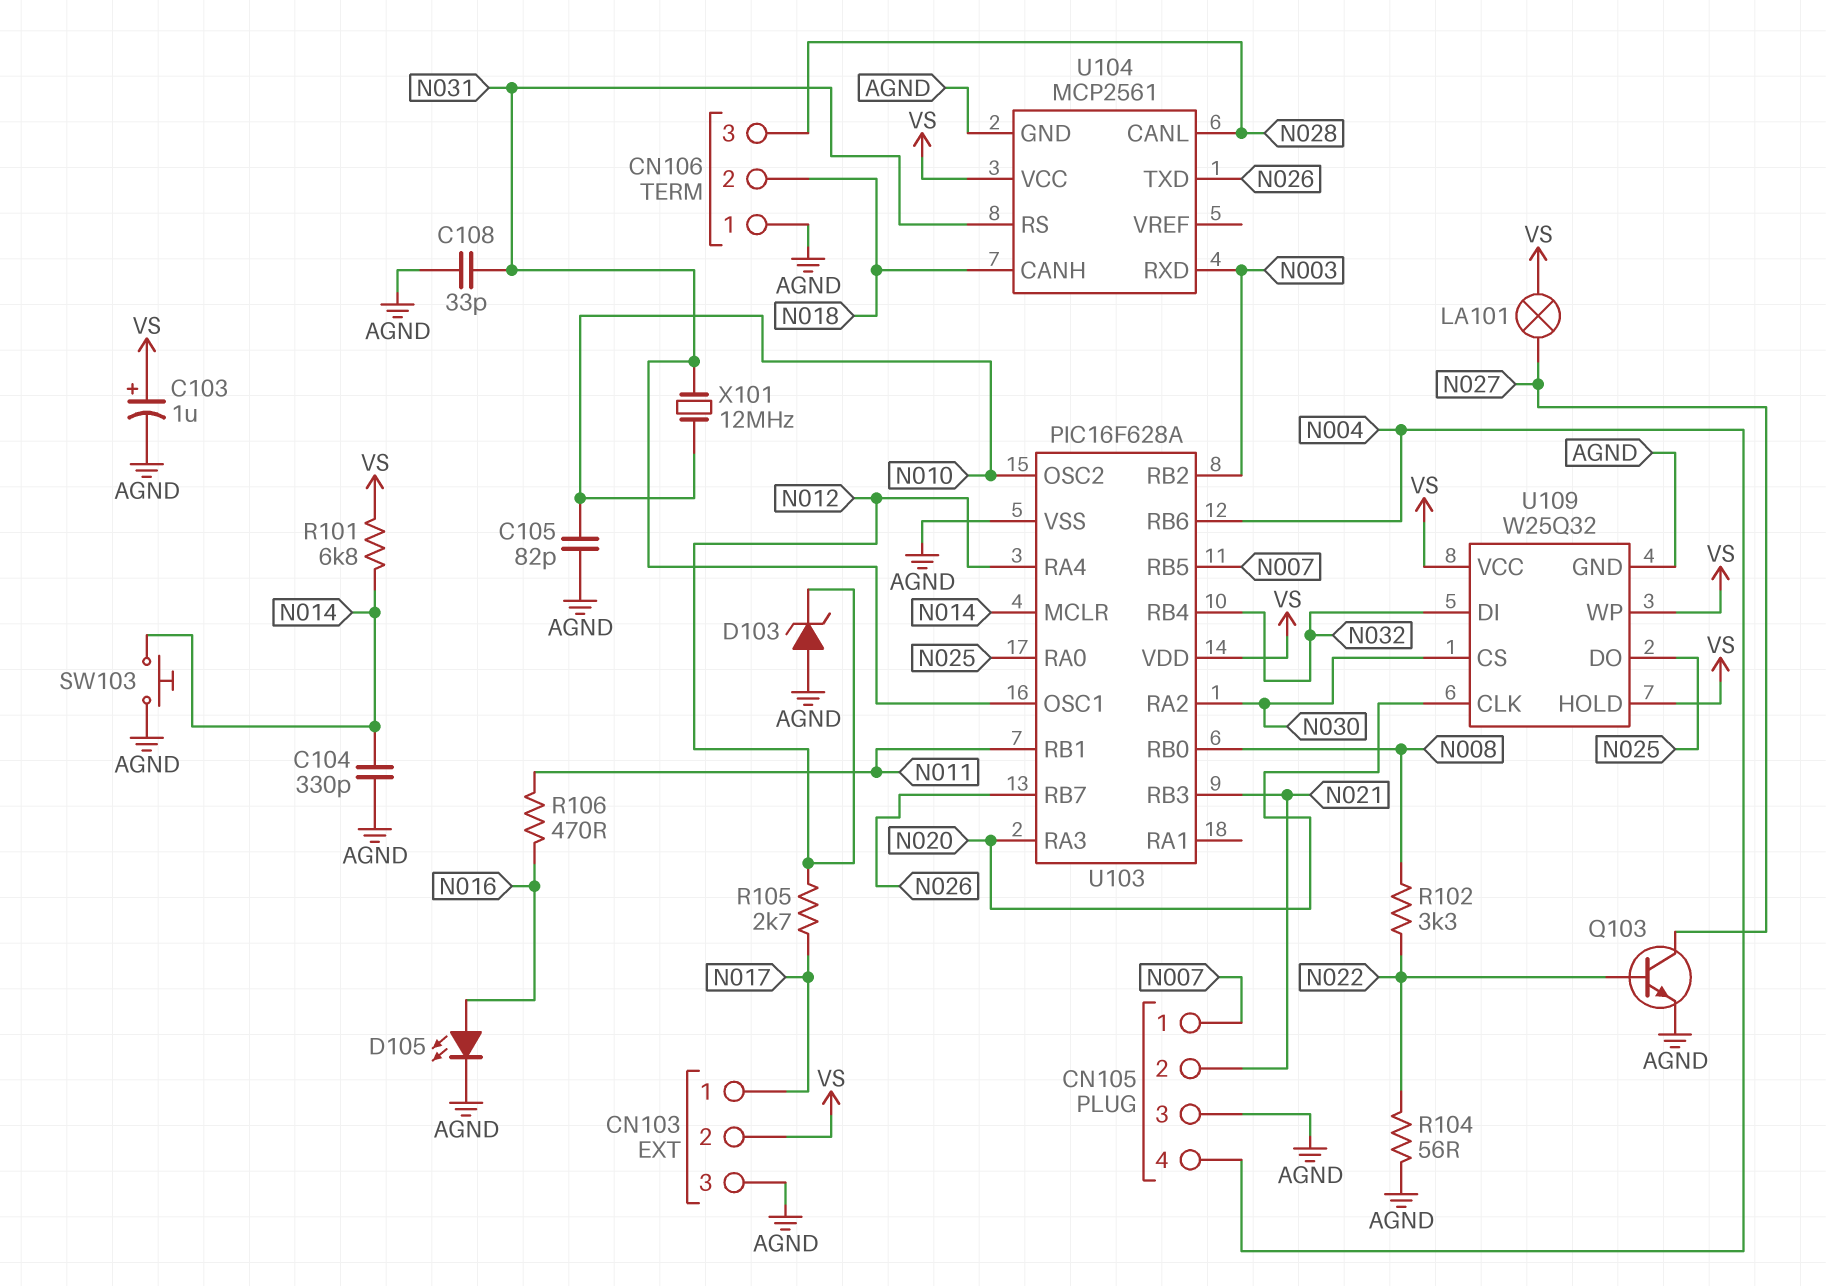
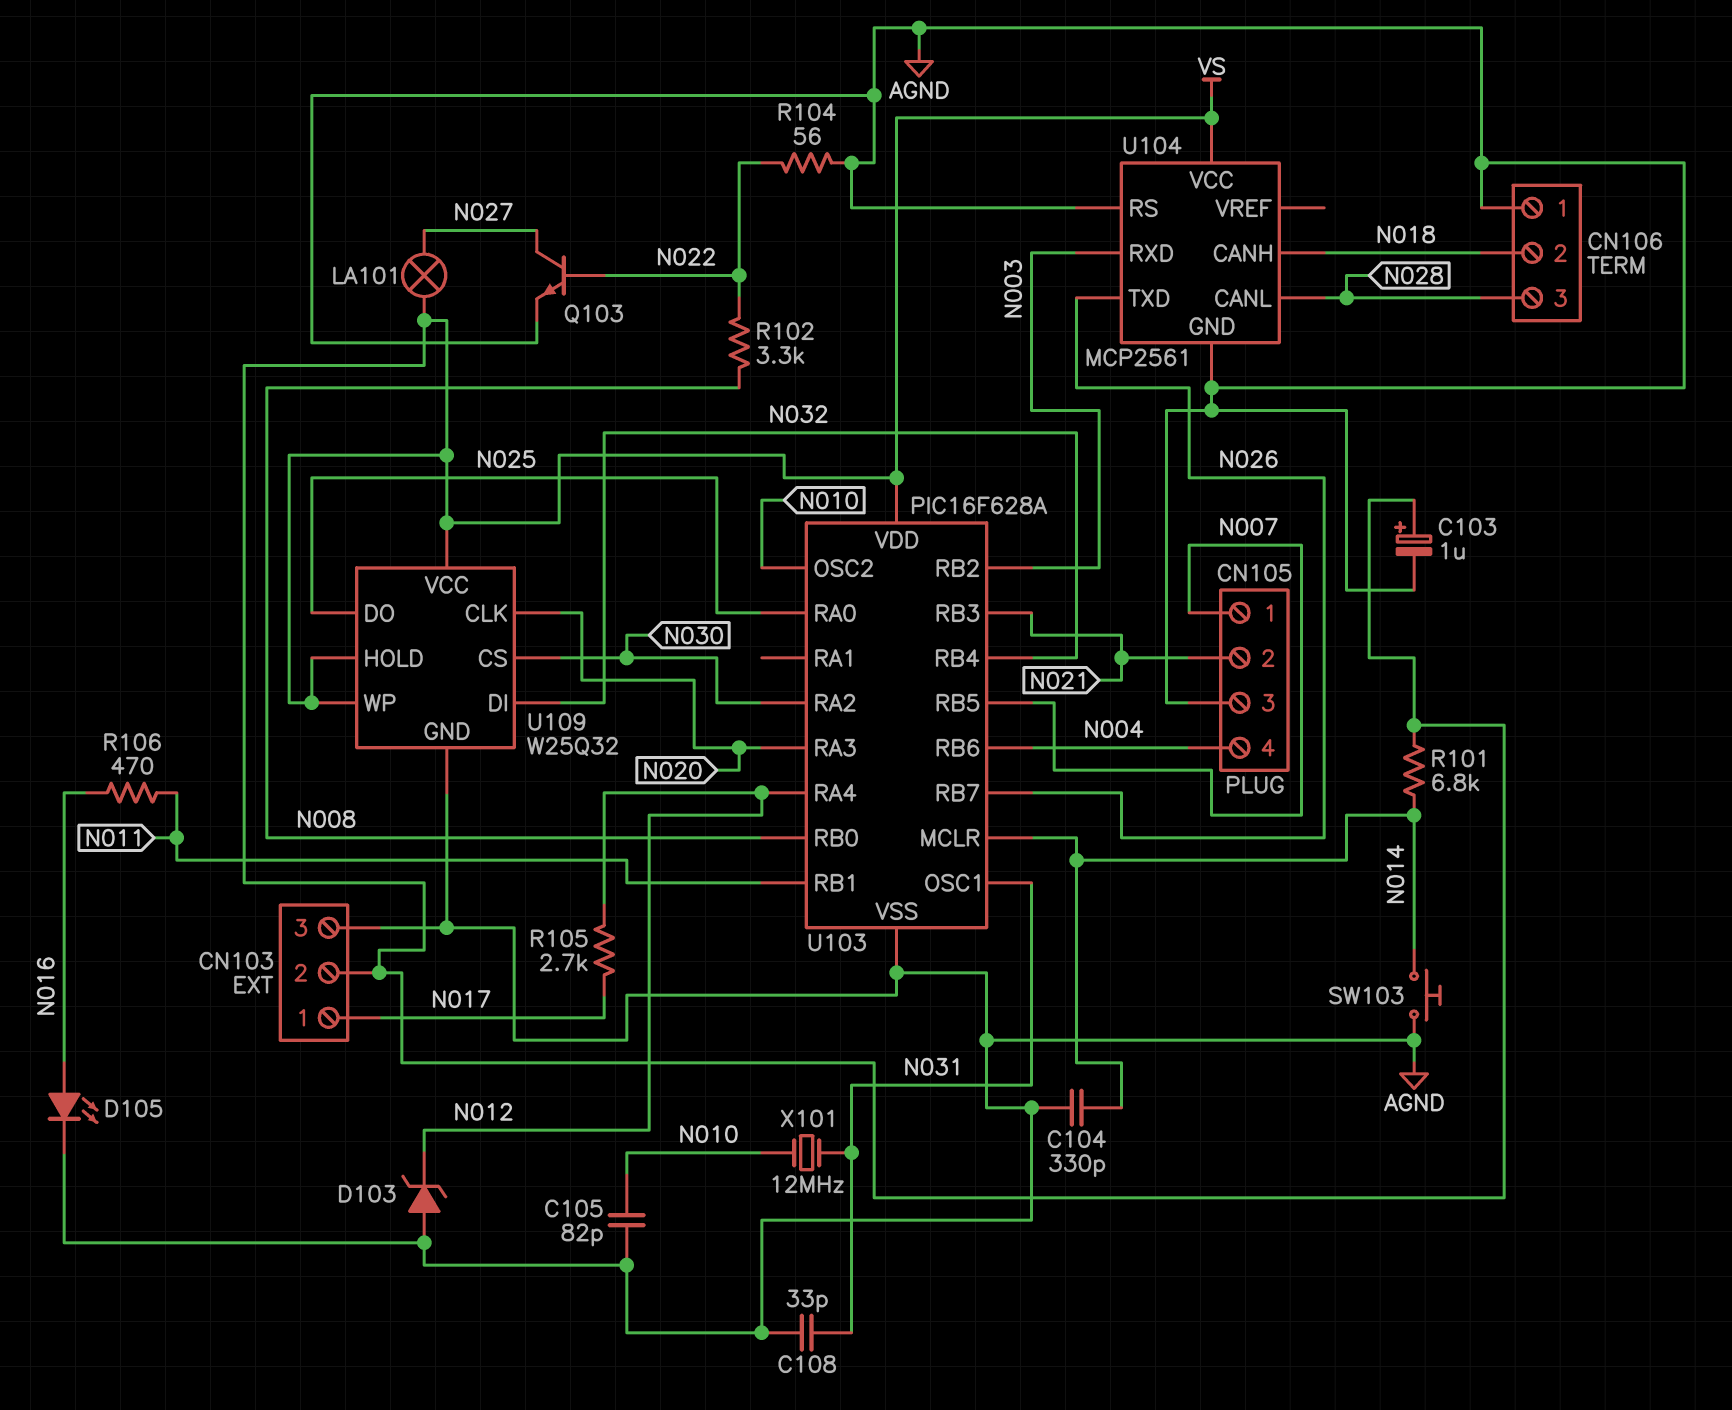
U104 pin RS: N031 -> AGND

